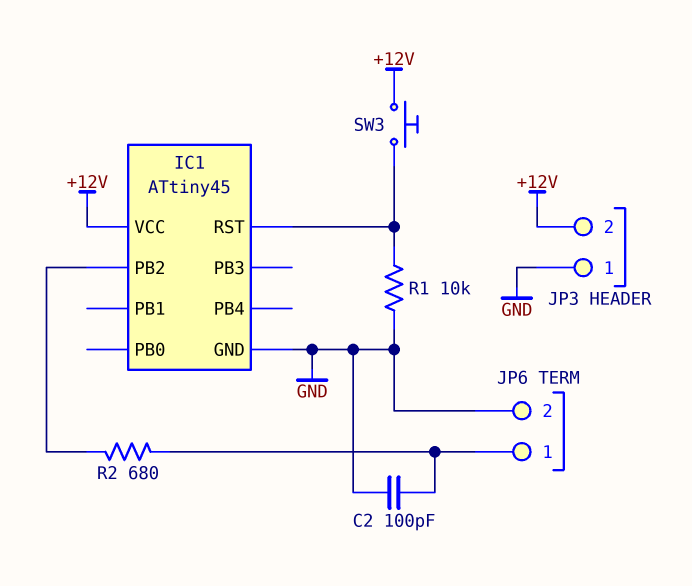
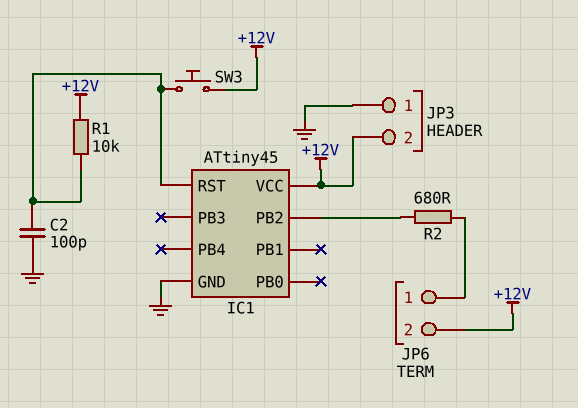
C2: 100pF (GND, JP6/1) -> 100pF (GND, IC1/RST)
JP6 pin 2: GND -> +12V
R1: 10k (GND, IC1/RST) -> 10k (+12V, IC1/RST)

